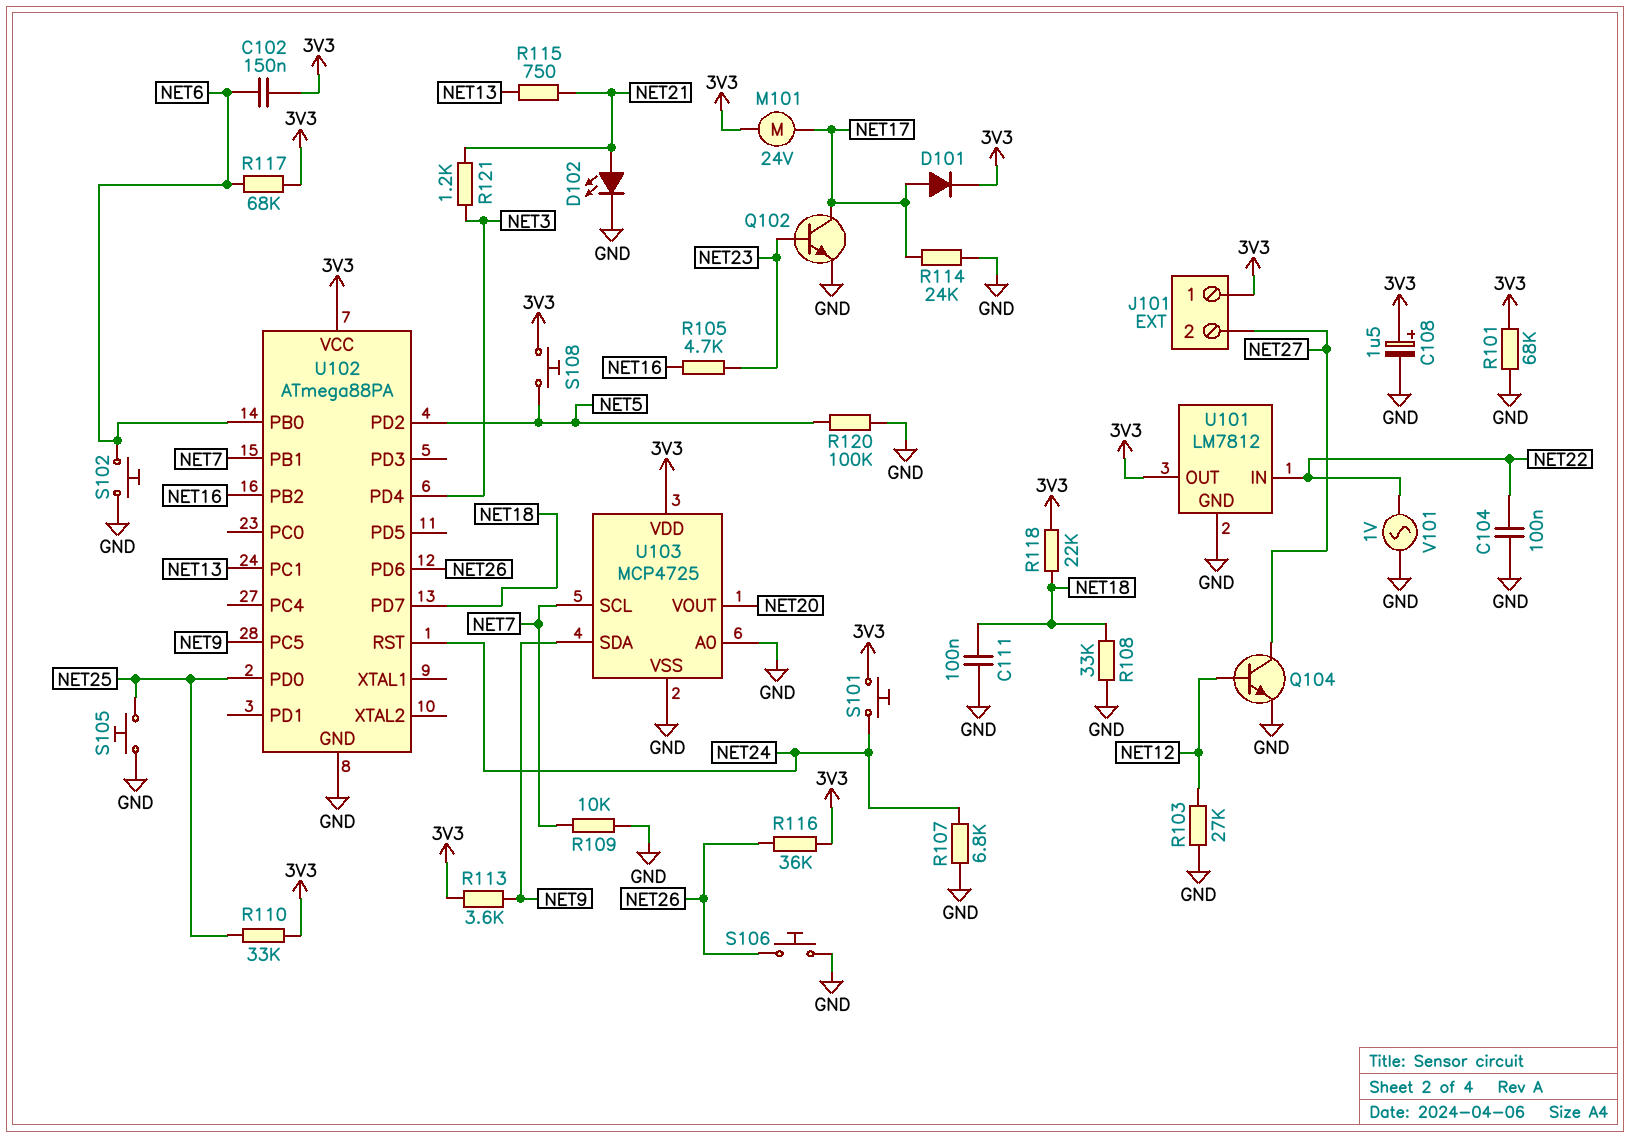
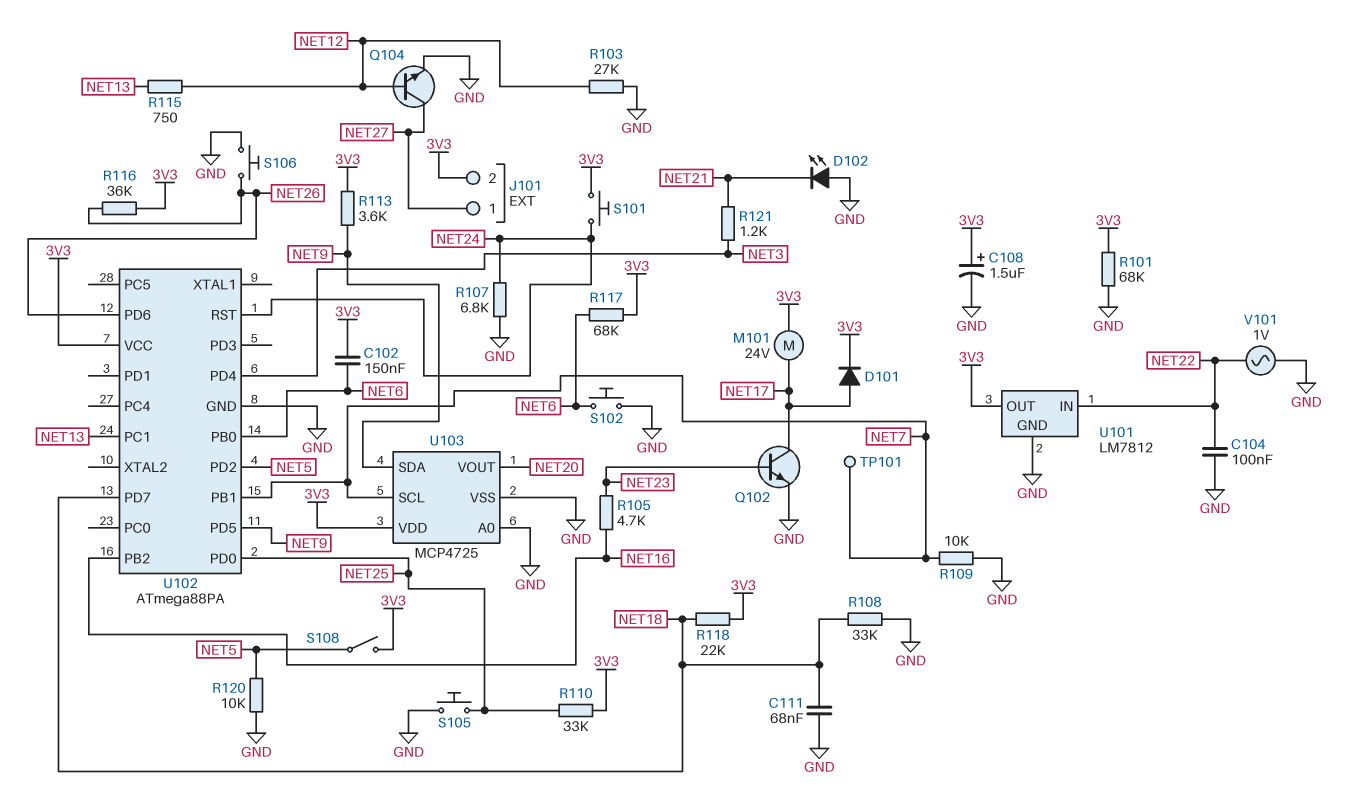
C111: 100nF (GND, NET18) -> 68nF (GND, NET18)
D102: LED (A NET21, K GND) -> LED (A GND, K NET21)
J101 pin 1: 3V3 -> NET27
J101 pin 2: NET27 -> 3V3
R114: 24k (GND, NET17) -> none
R115: 750 (NET13, NET21) -> 750 (NET12, NET13)
R120: 100k (GND, NET5) -> 10k (GND, NET5)
S108: button (3V3, NET5) -> switch (3V3, NET5)
TP101: none -> test point (NET7)
U102 pin PC5: NET9 -> none
U102 pin PD5: none -> NET9

